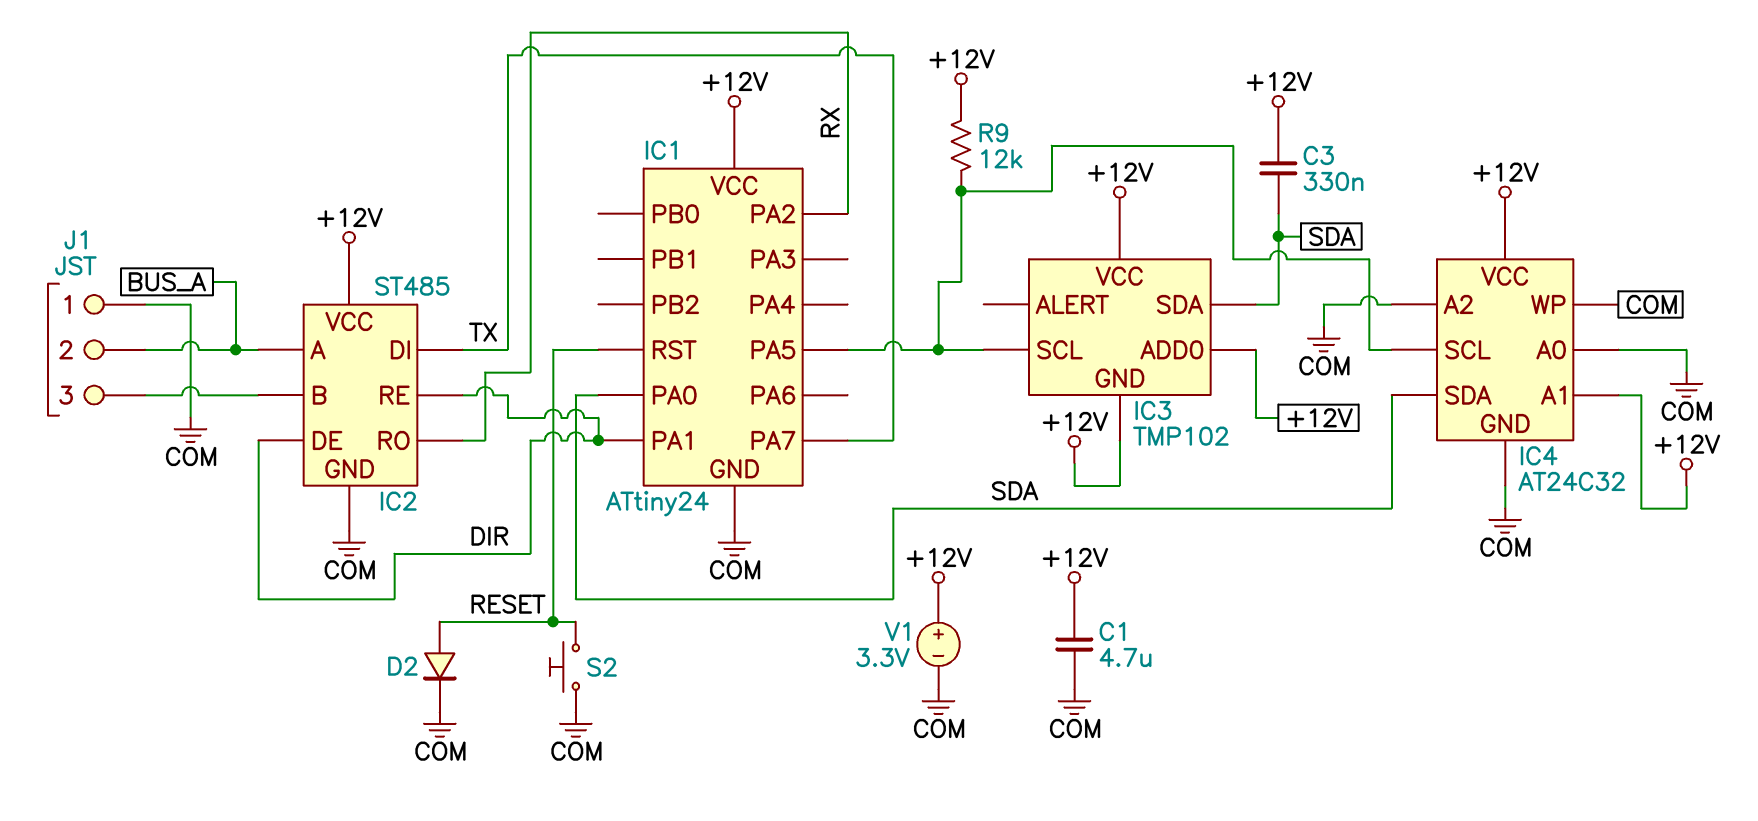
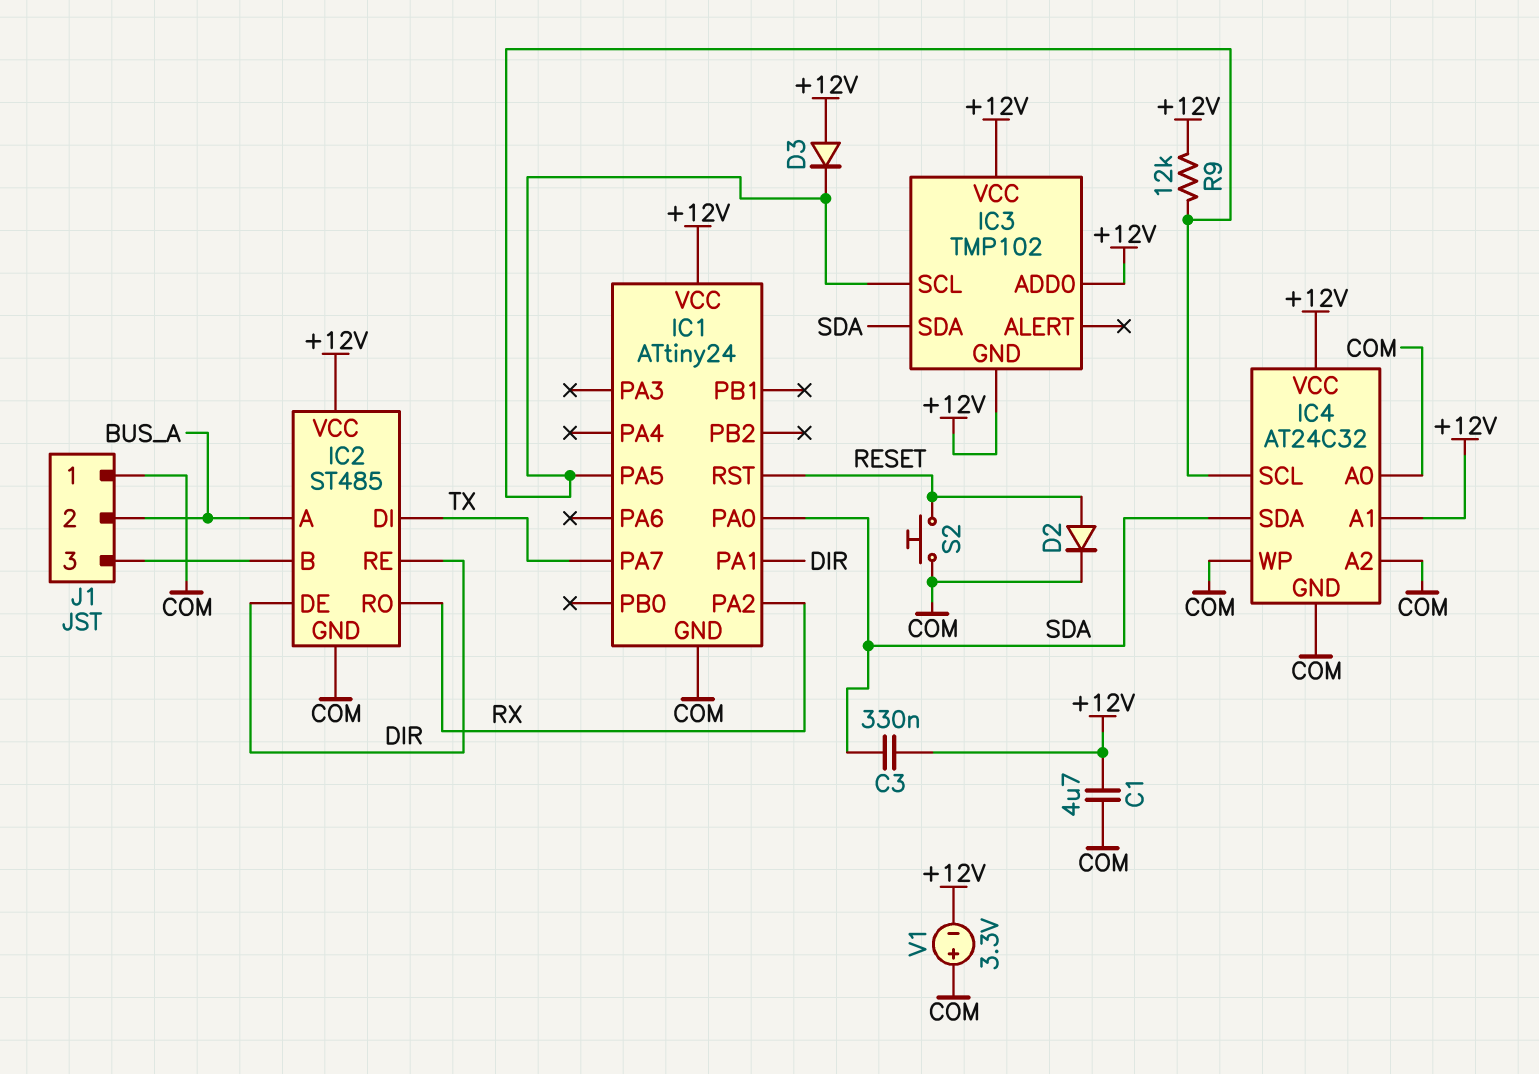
D3: none -> diode (A +12V, K IC1/PA5)
V1: 3.3V (plus +12V, minus COM) -> 3.3V (plus COM, minus +12V)

